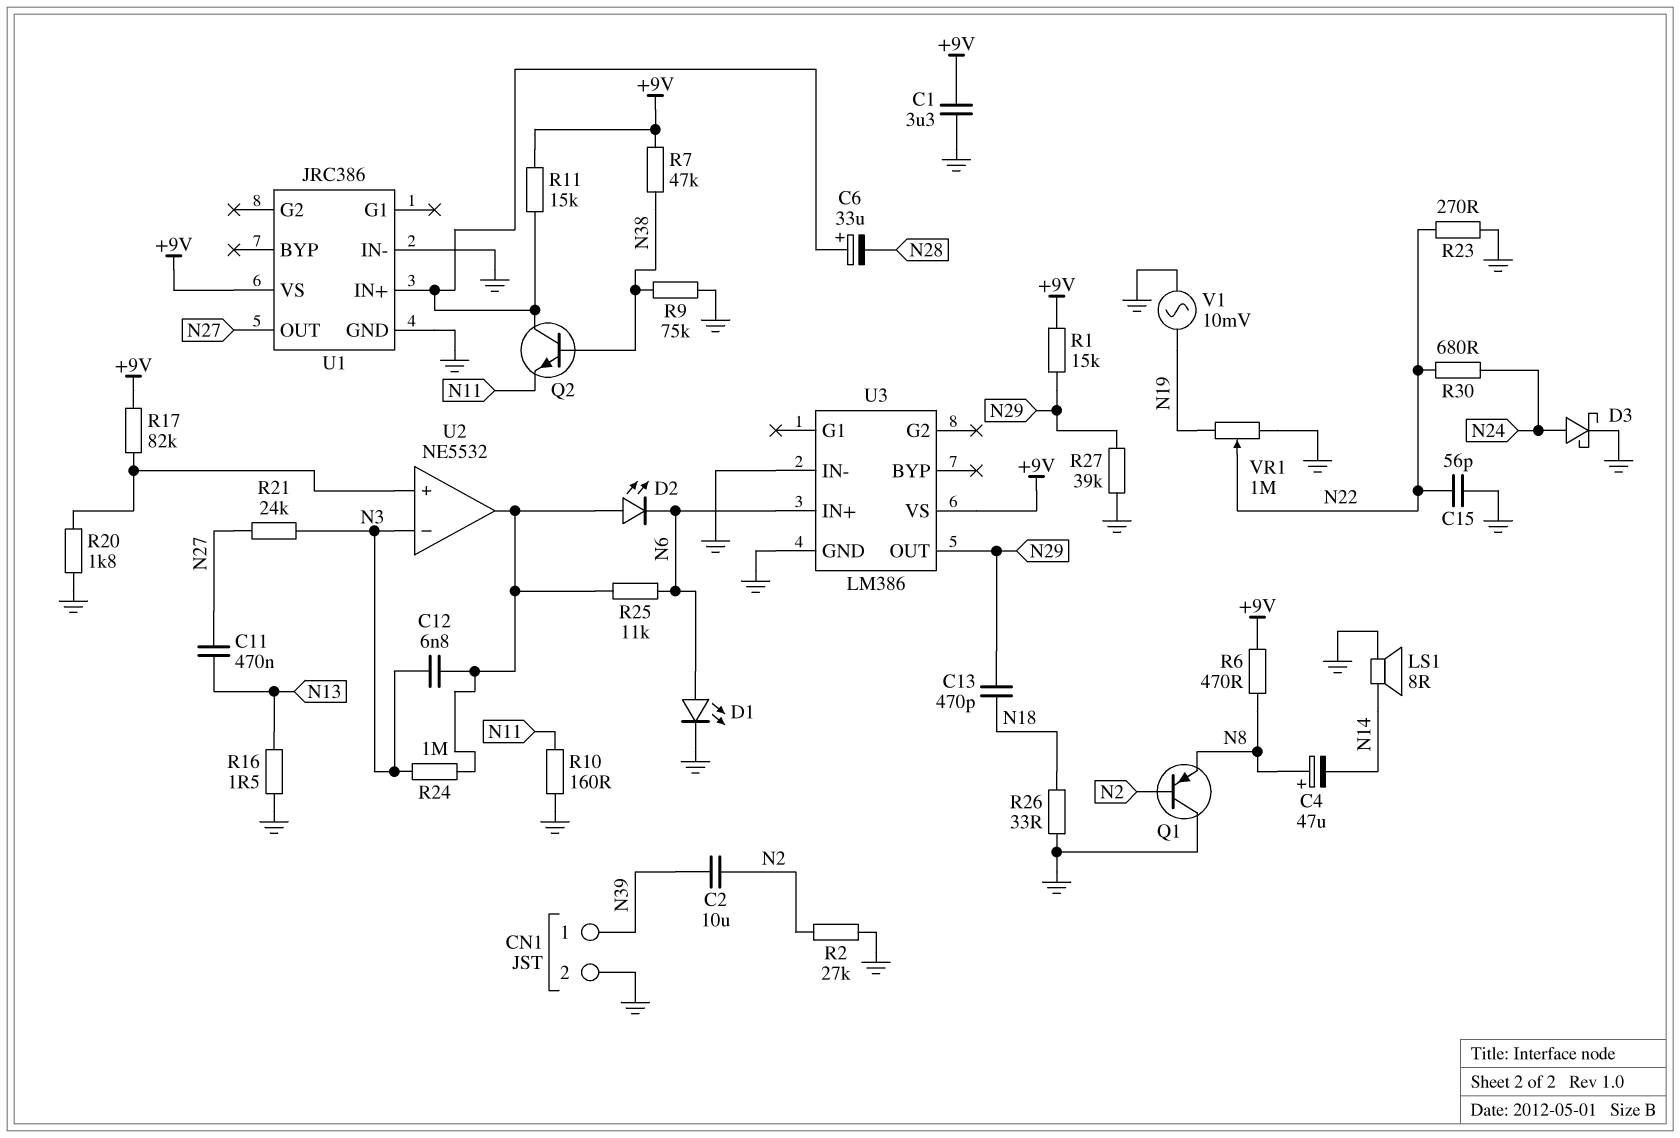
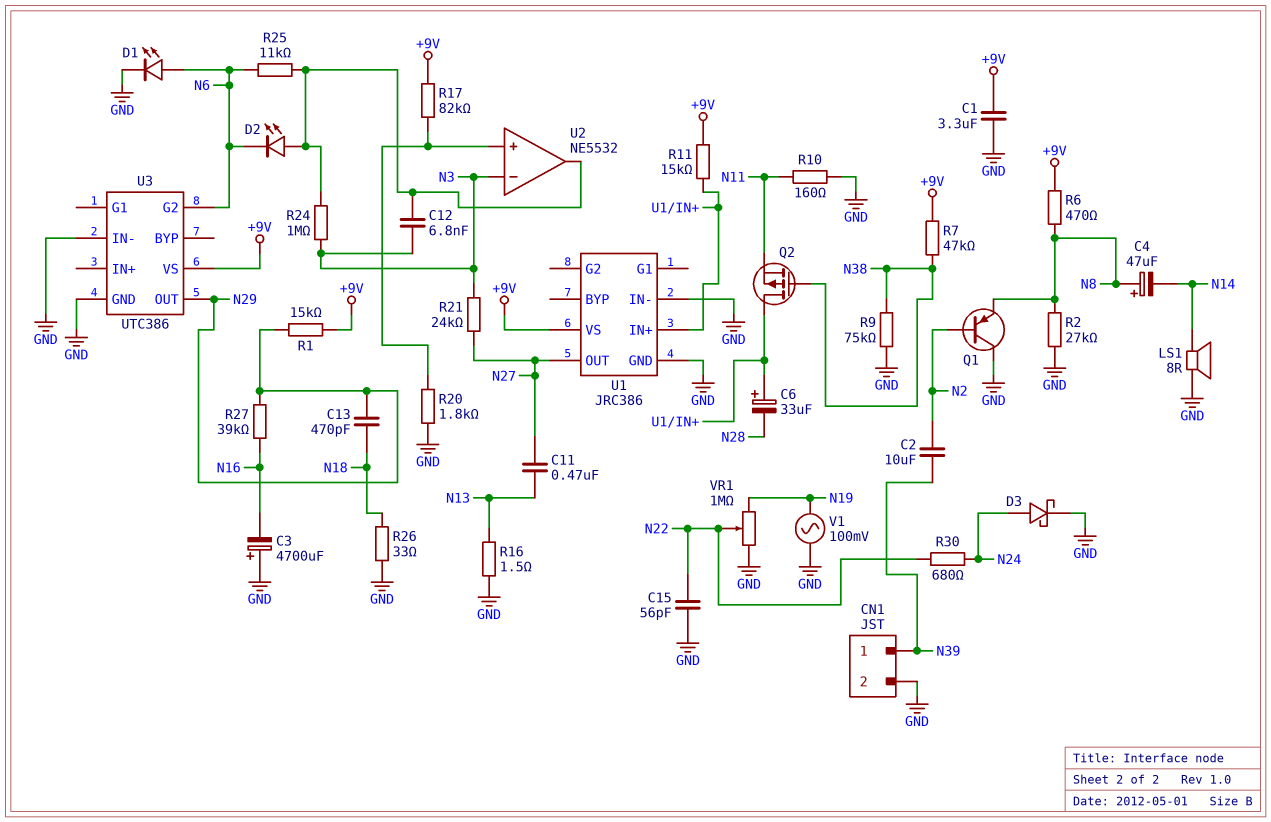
C3: none -> 4700uF (plus GND, minus N16)
Q2: NPN (B N38, C U1/IN+, E N11) -> PMOS (G N38, D U1/IN+, S N11)
R2: 27k (GND, N2) -> 27k (GND, N8)
R23: 270 (GND, N22) -> none
R27: 39k (GND, N29) -> 39k (N16, N29)
U3: LM386 -> UTC386
U3 pin G2: none -> N6
U3 pin IN+: N6 -> none
V1: AC 10mV (GND, N19) -> AC 100mV (GND, N19)

